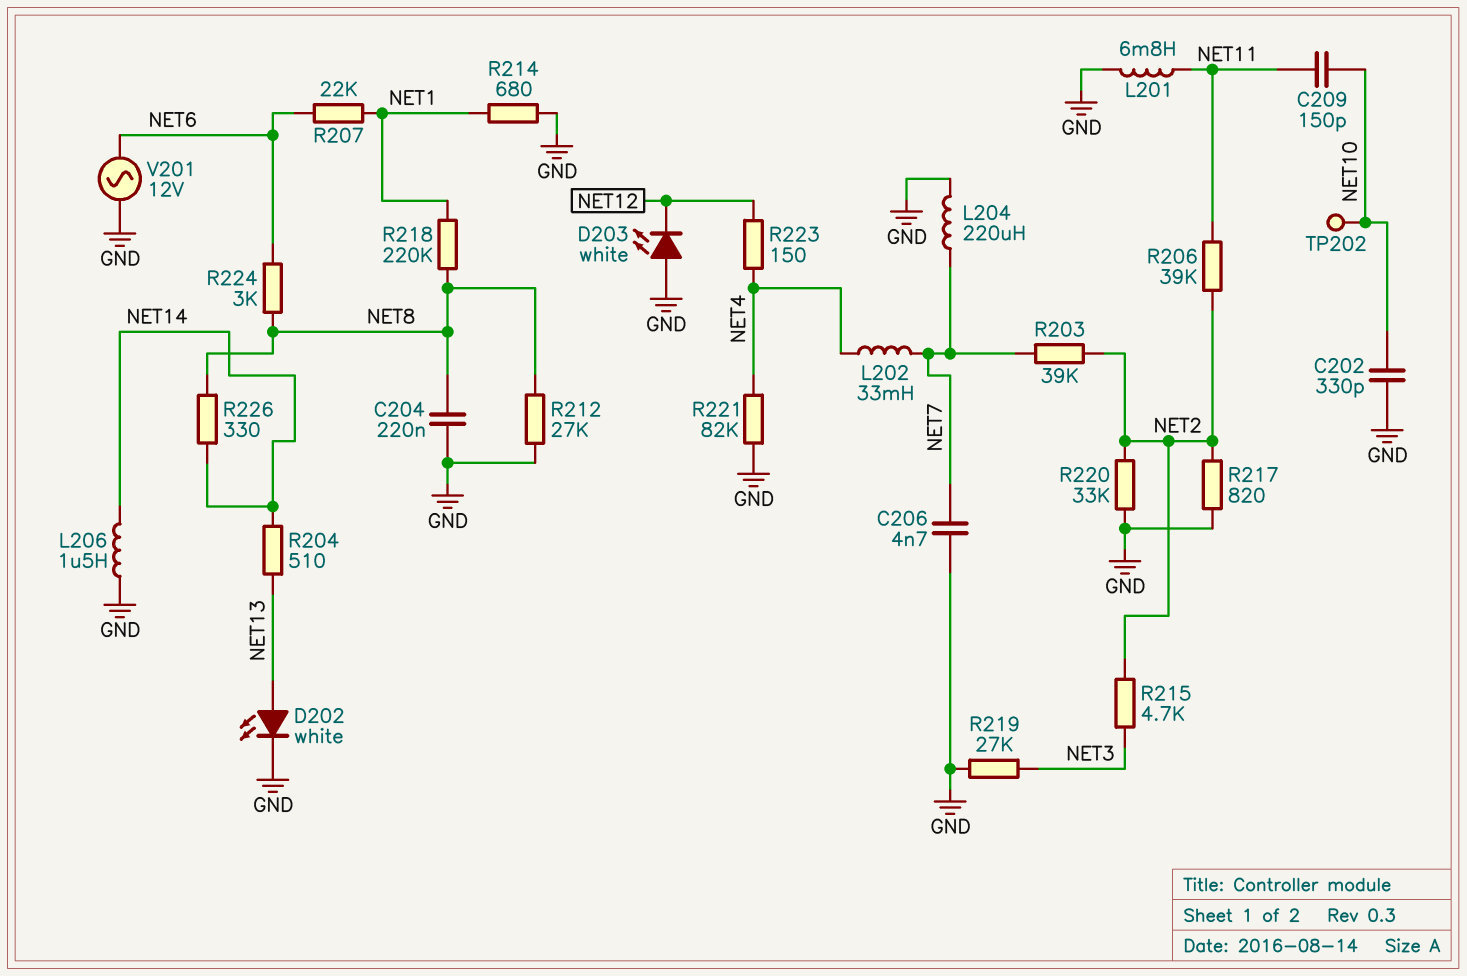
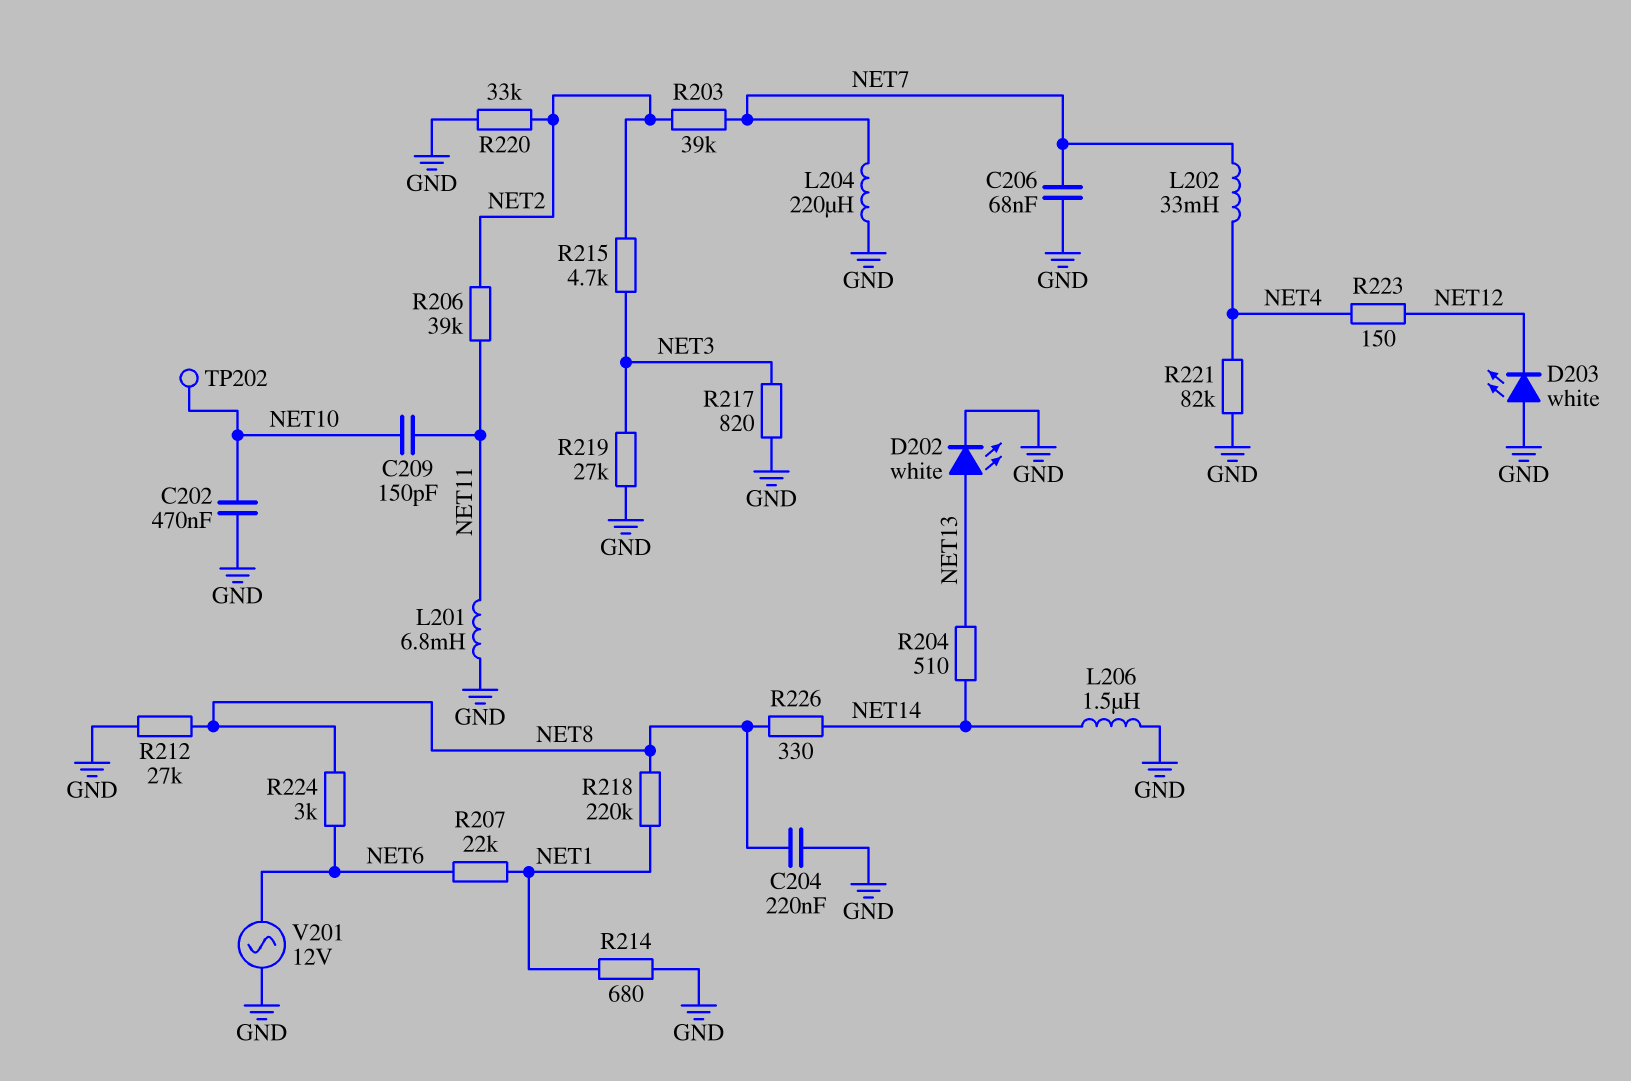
C202: 330pF (GND, NET10) -> 470nF (GND, NET10)
C206: 4.7nF (GND, NET7) -> 68nF (GND, NET7)
R217: 820 (GND, NET2) -> 820 (GND, NET3)

